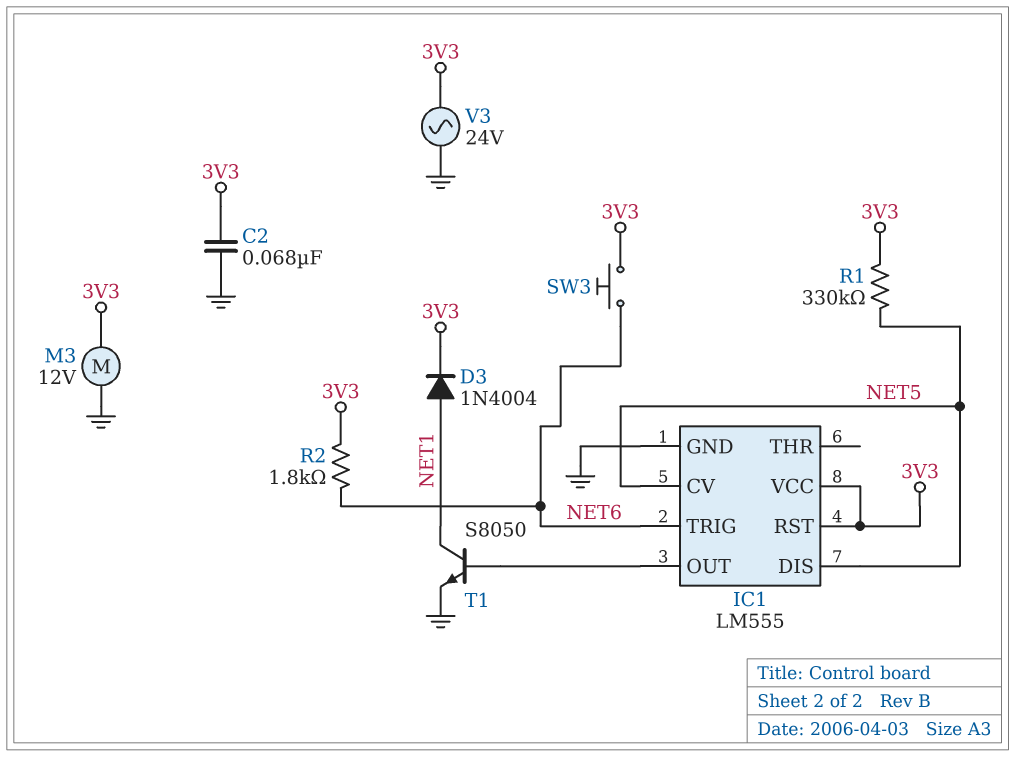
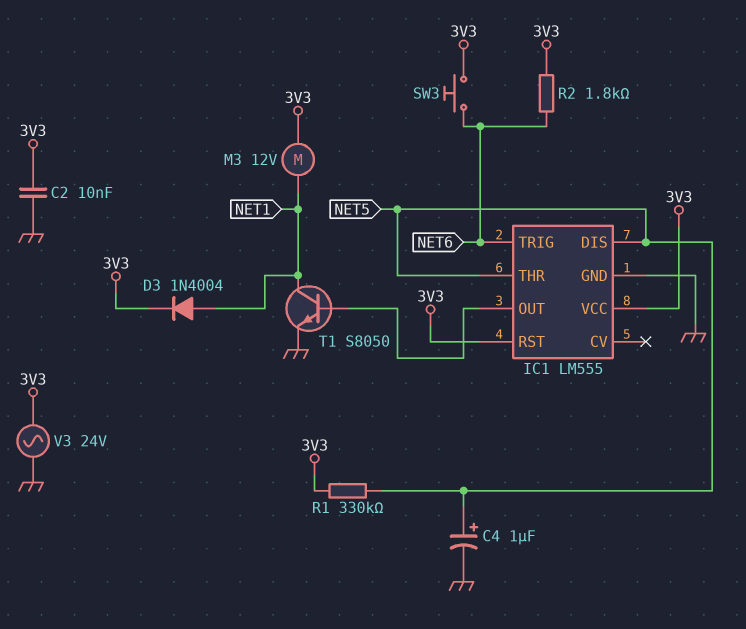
C2: 68nF (3V3, GND) -> 10nF (3V3, GND)
C4: none -> 1uF (plus NET5, minus GND)
IC1 pin CV: NET5 -> none
IC1 pin THR: none -> NET5
M3: motor 12V (3V3, GND) -> motor 12V (3V3, NET1)

